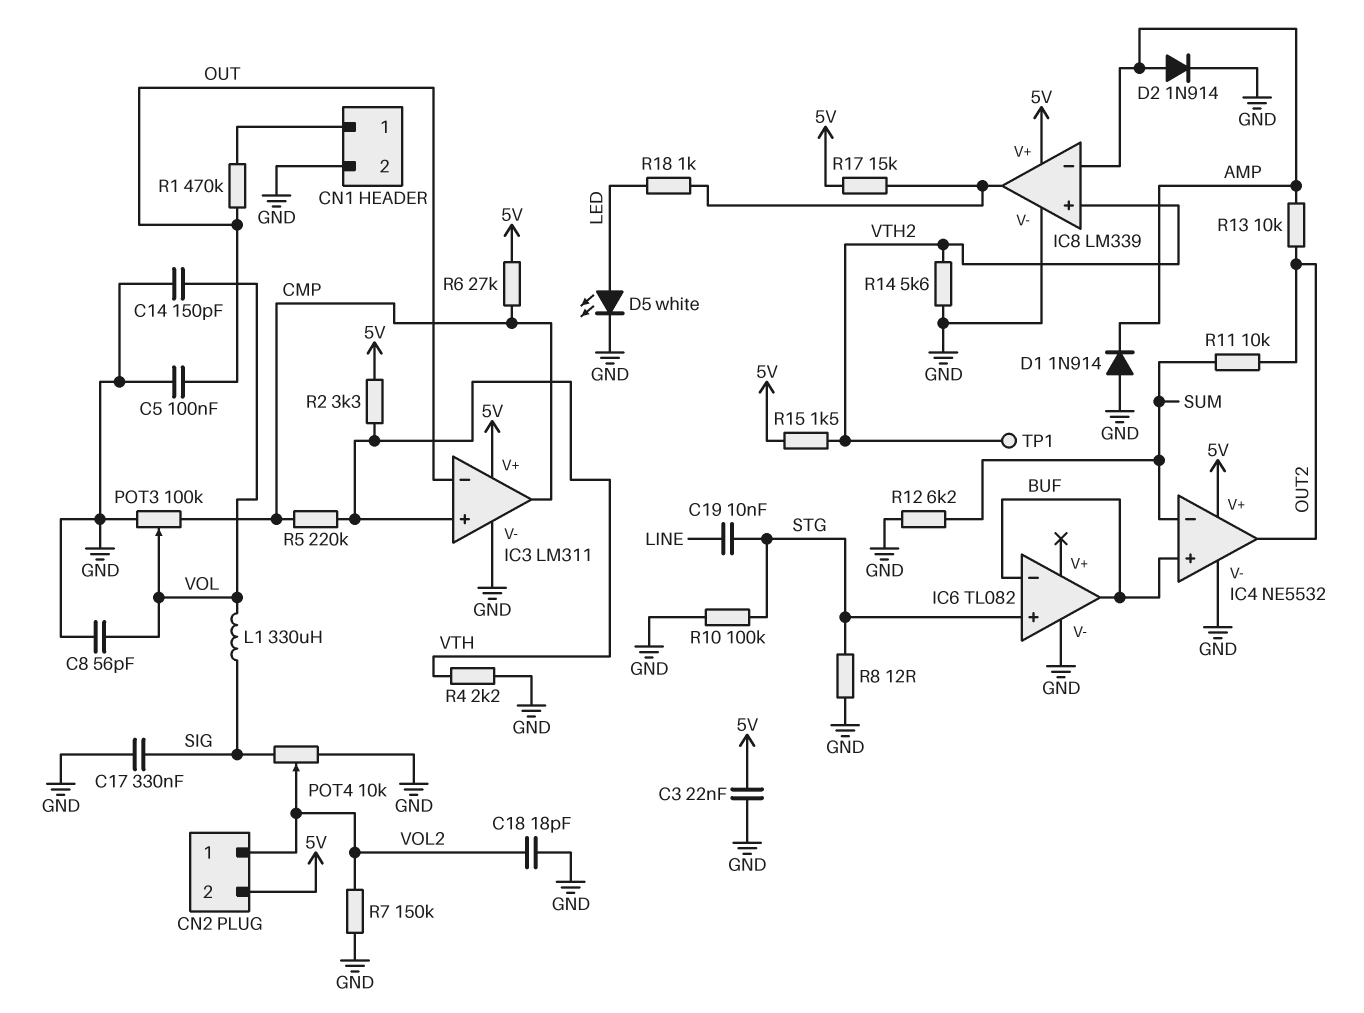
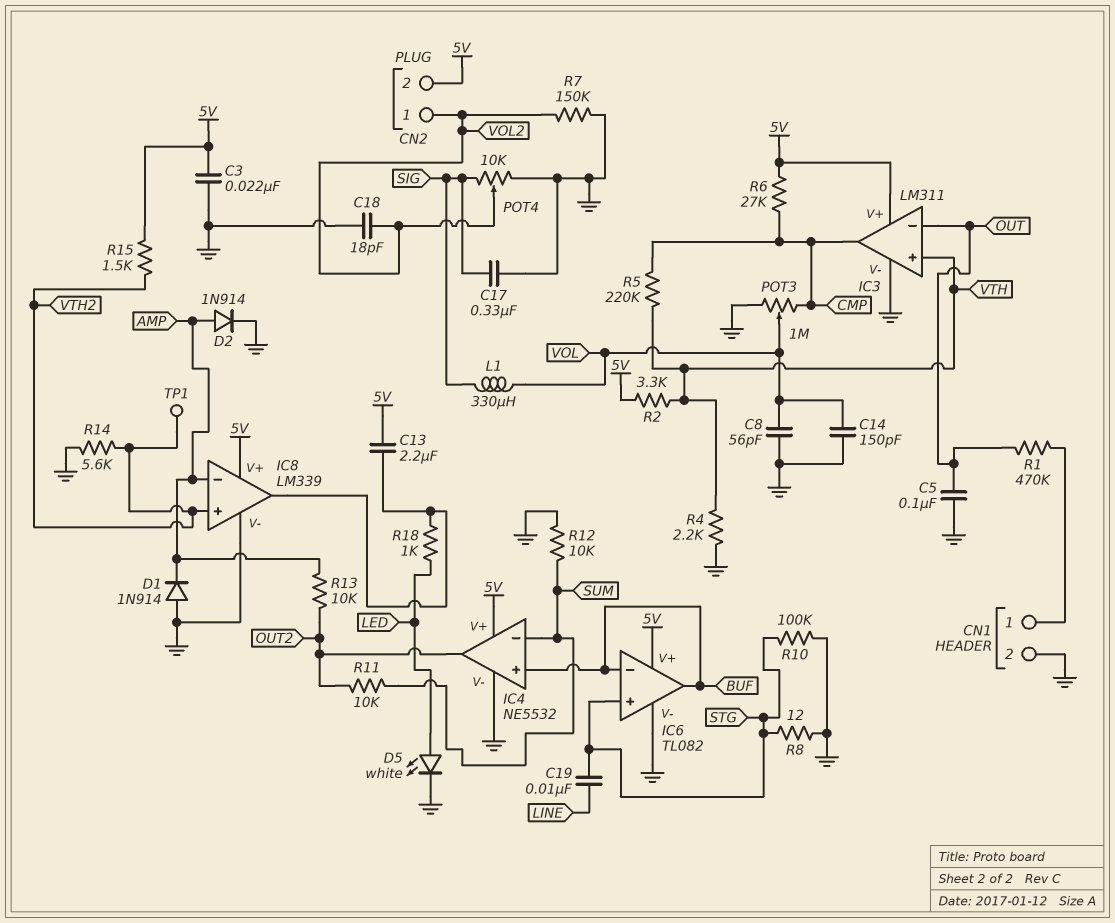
C13: none -> 2.2uF (5V, IC8/out)
IC6 pin V+: none -> 5V
POT3: 100k (CMP, GND, wiper VOL) -> 1M (CMP, GND, wiper VOL)
R12: 6.2k (GND, SUM) -> 10k (GND, SUM)
R17: 15k (5V, IC8/out) -> none

